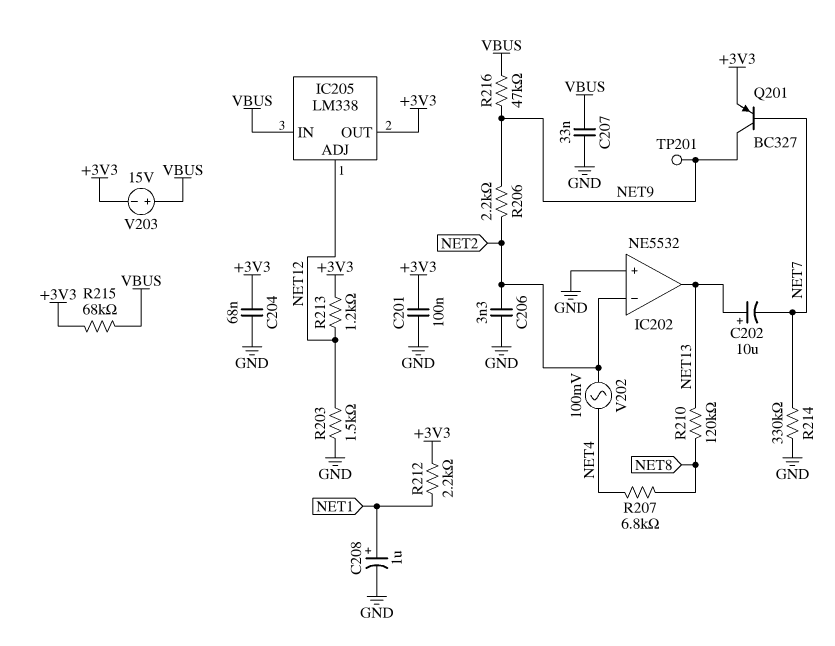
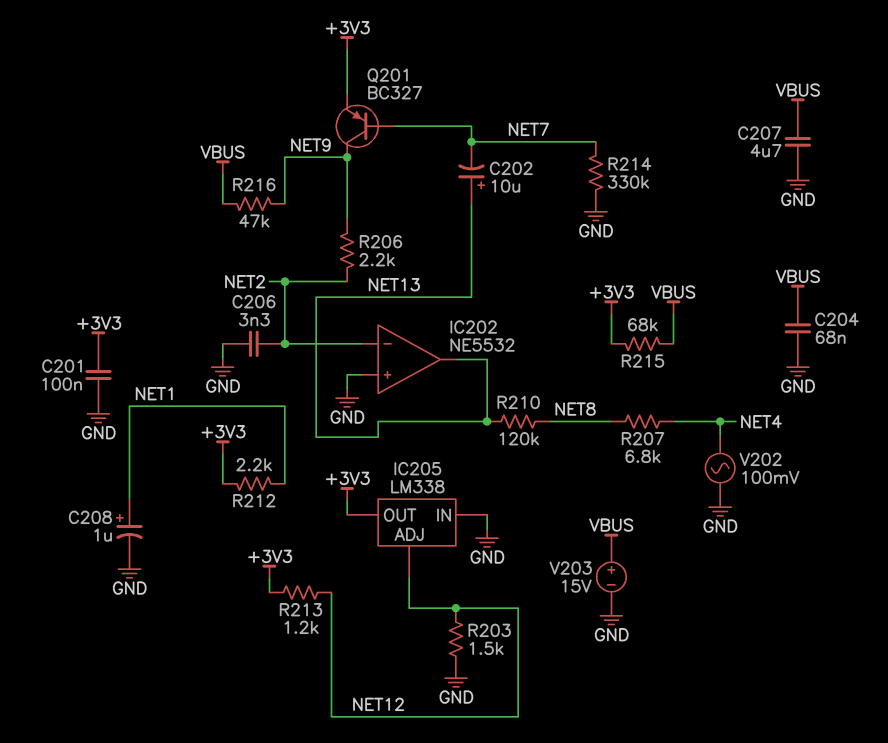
C204: 68nF (+3V3, GND) -> 68nF (GND, VBUS)
C207: 33nF (GND, VBUS) -> 4.7uF (GND, VBUS)
IC205 pin IN: VBUS -> GND
TP201: test point (NET9) -> none
V202: AC 100mV (NET2, NET4) -> AC 100mV (GND, NET4)
V203: 15V (plus VBUS, minus +3V3) -> 15V (plus VBUS, minus GND)

